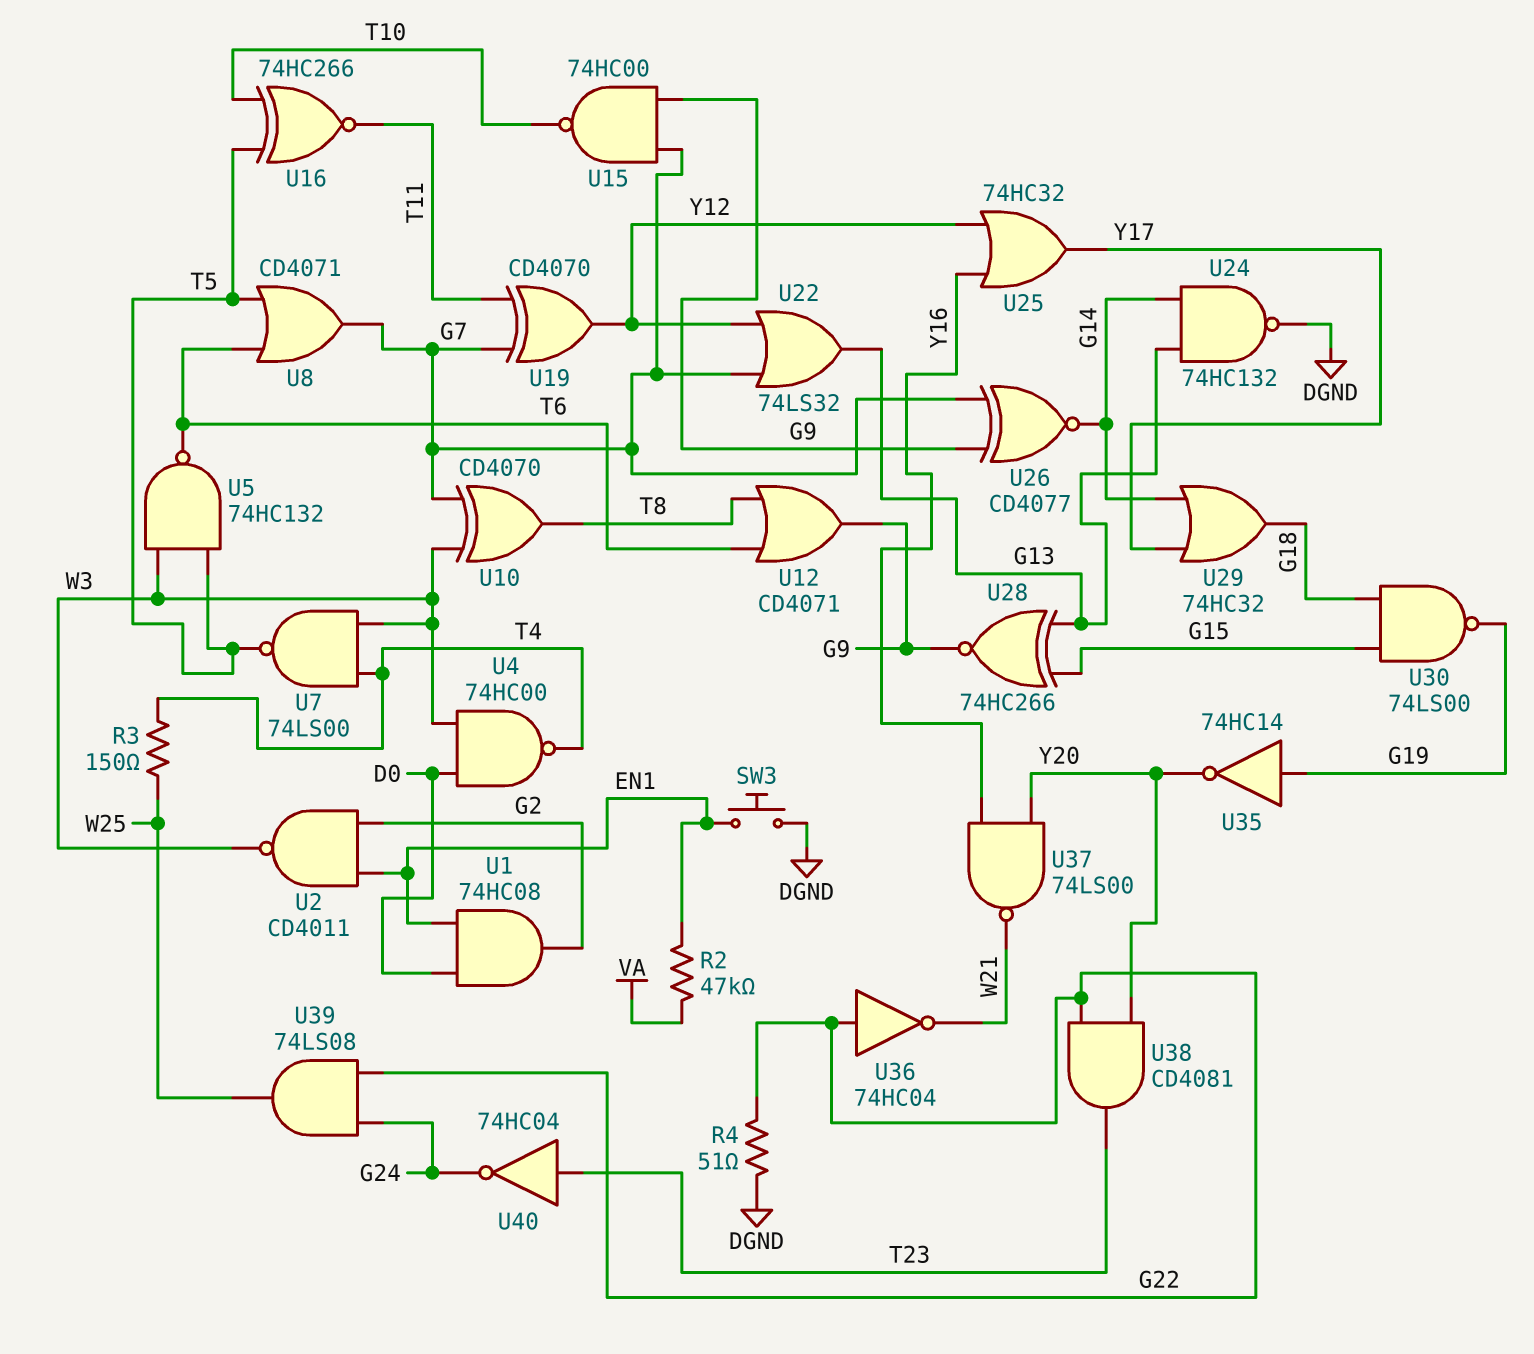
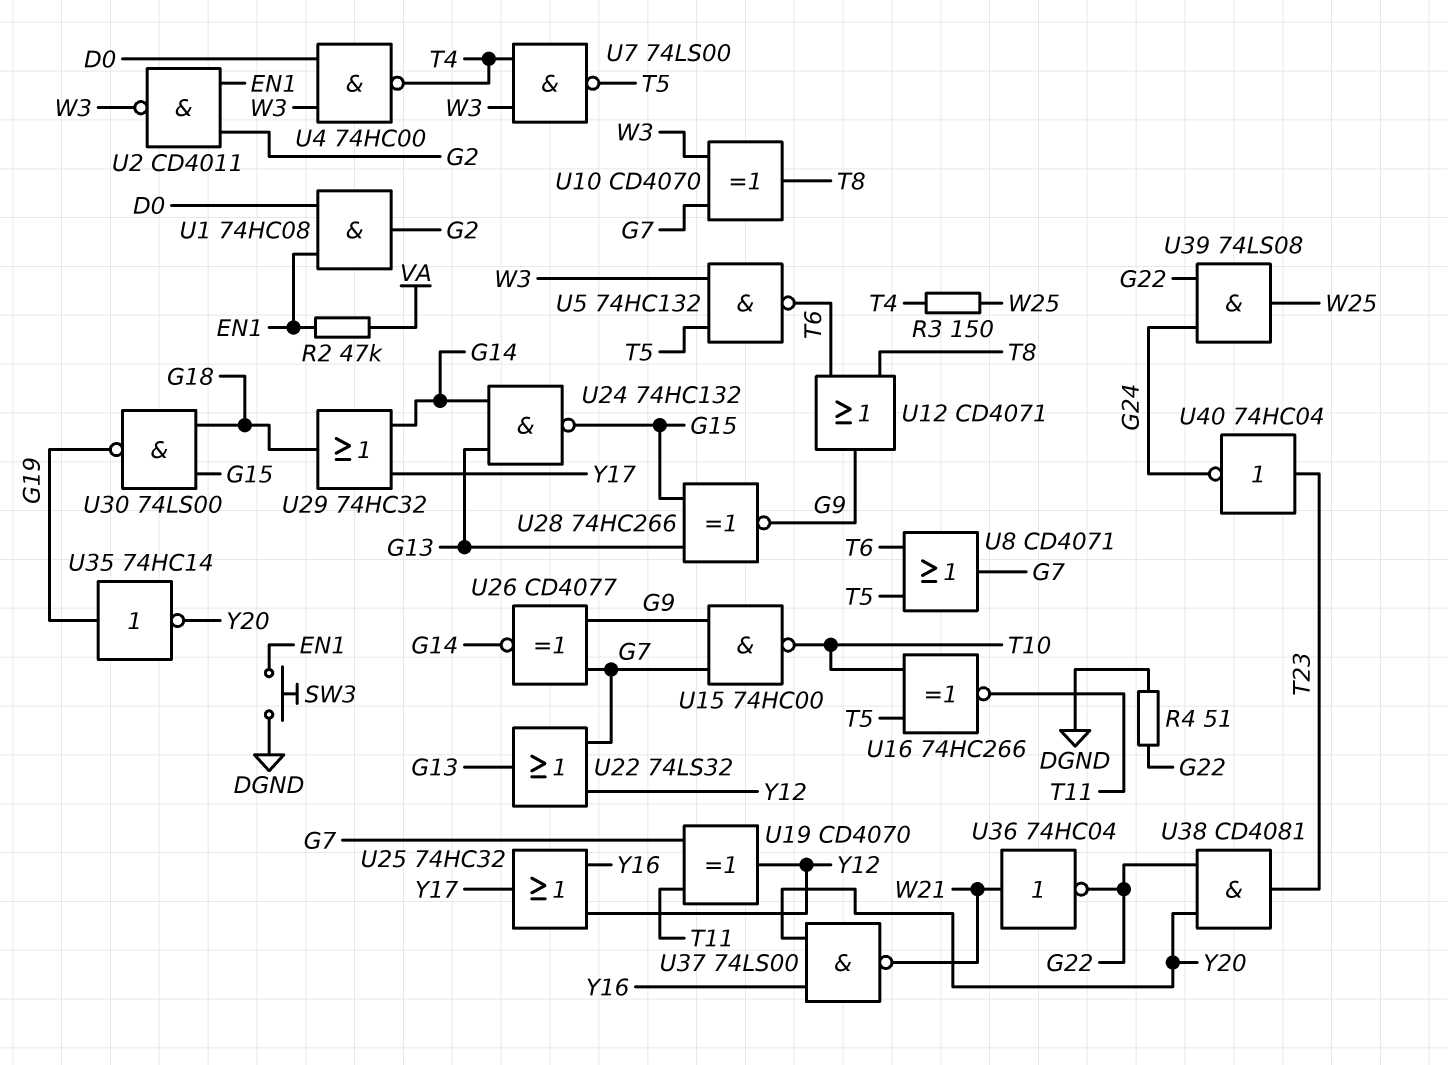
U24: NAND 74HC132 (in G13, in G14, out DGND) -> NAND 74HC132 (in G13, in G14, out G15)
U36: NOT 74HC04 (in G22, out W21) -> NOT 74HC04 (in W21, out G22)

